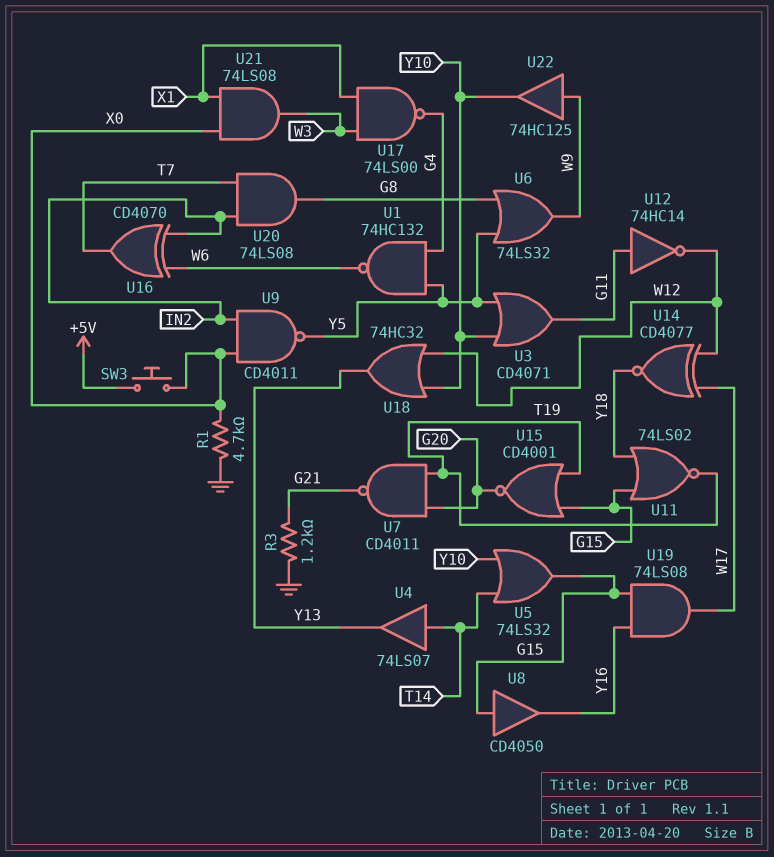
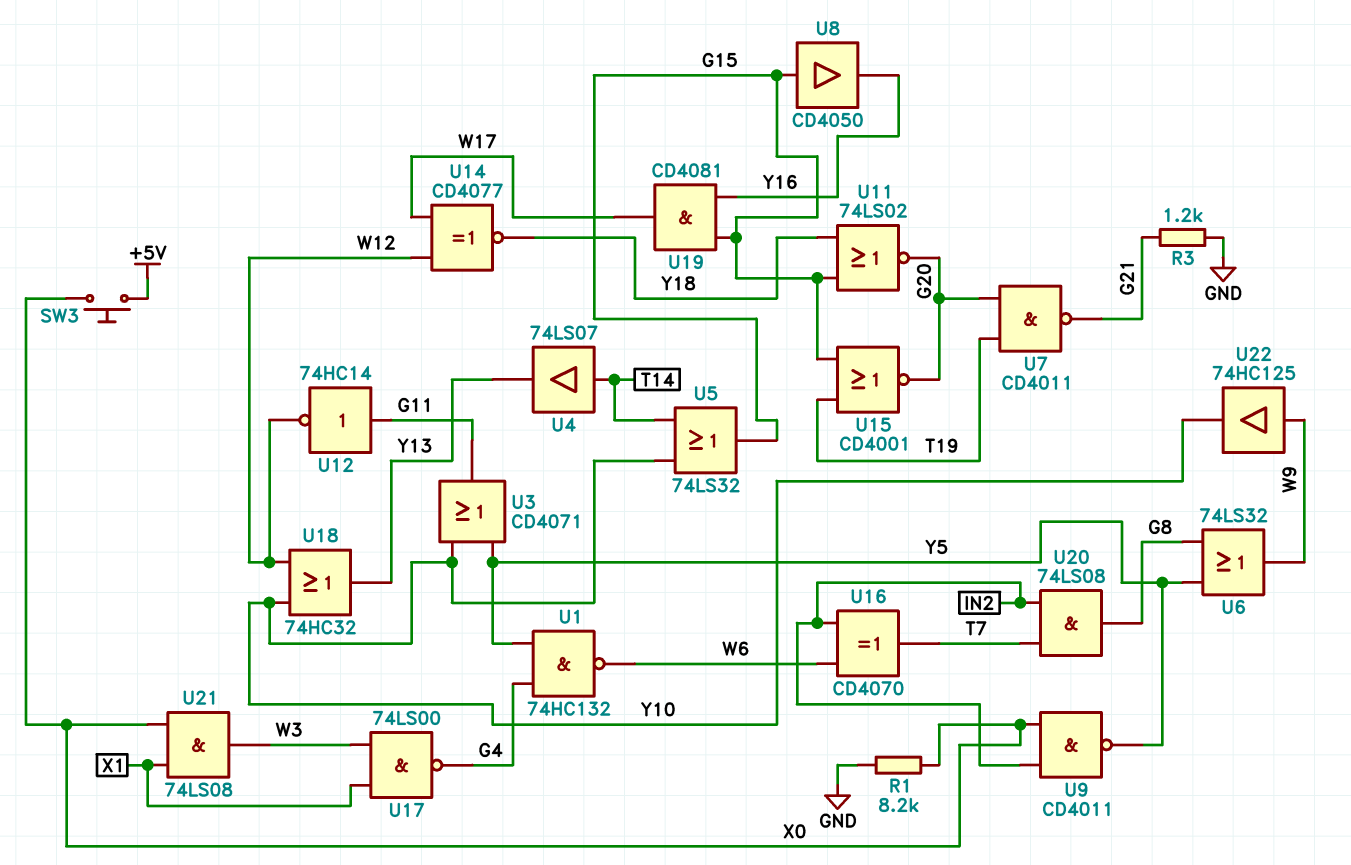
R1: 4.7k (GND, X0) -> 8.2k (GND, X0)
U11: NOR 74LS02 (in G15, in Y18, out T19) -> NOR 74LS02 (in G15, in Y18, out G20)
U19: AND 74LS08 (in G15, in Y16, out W17) -> AND CD4081 (in G15, in Y16, out W17)

